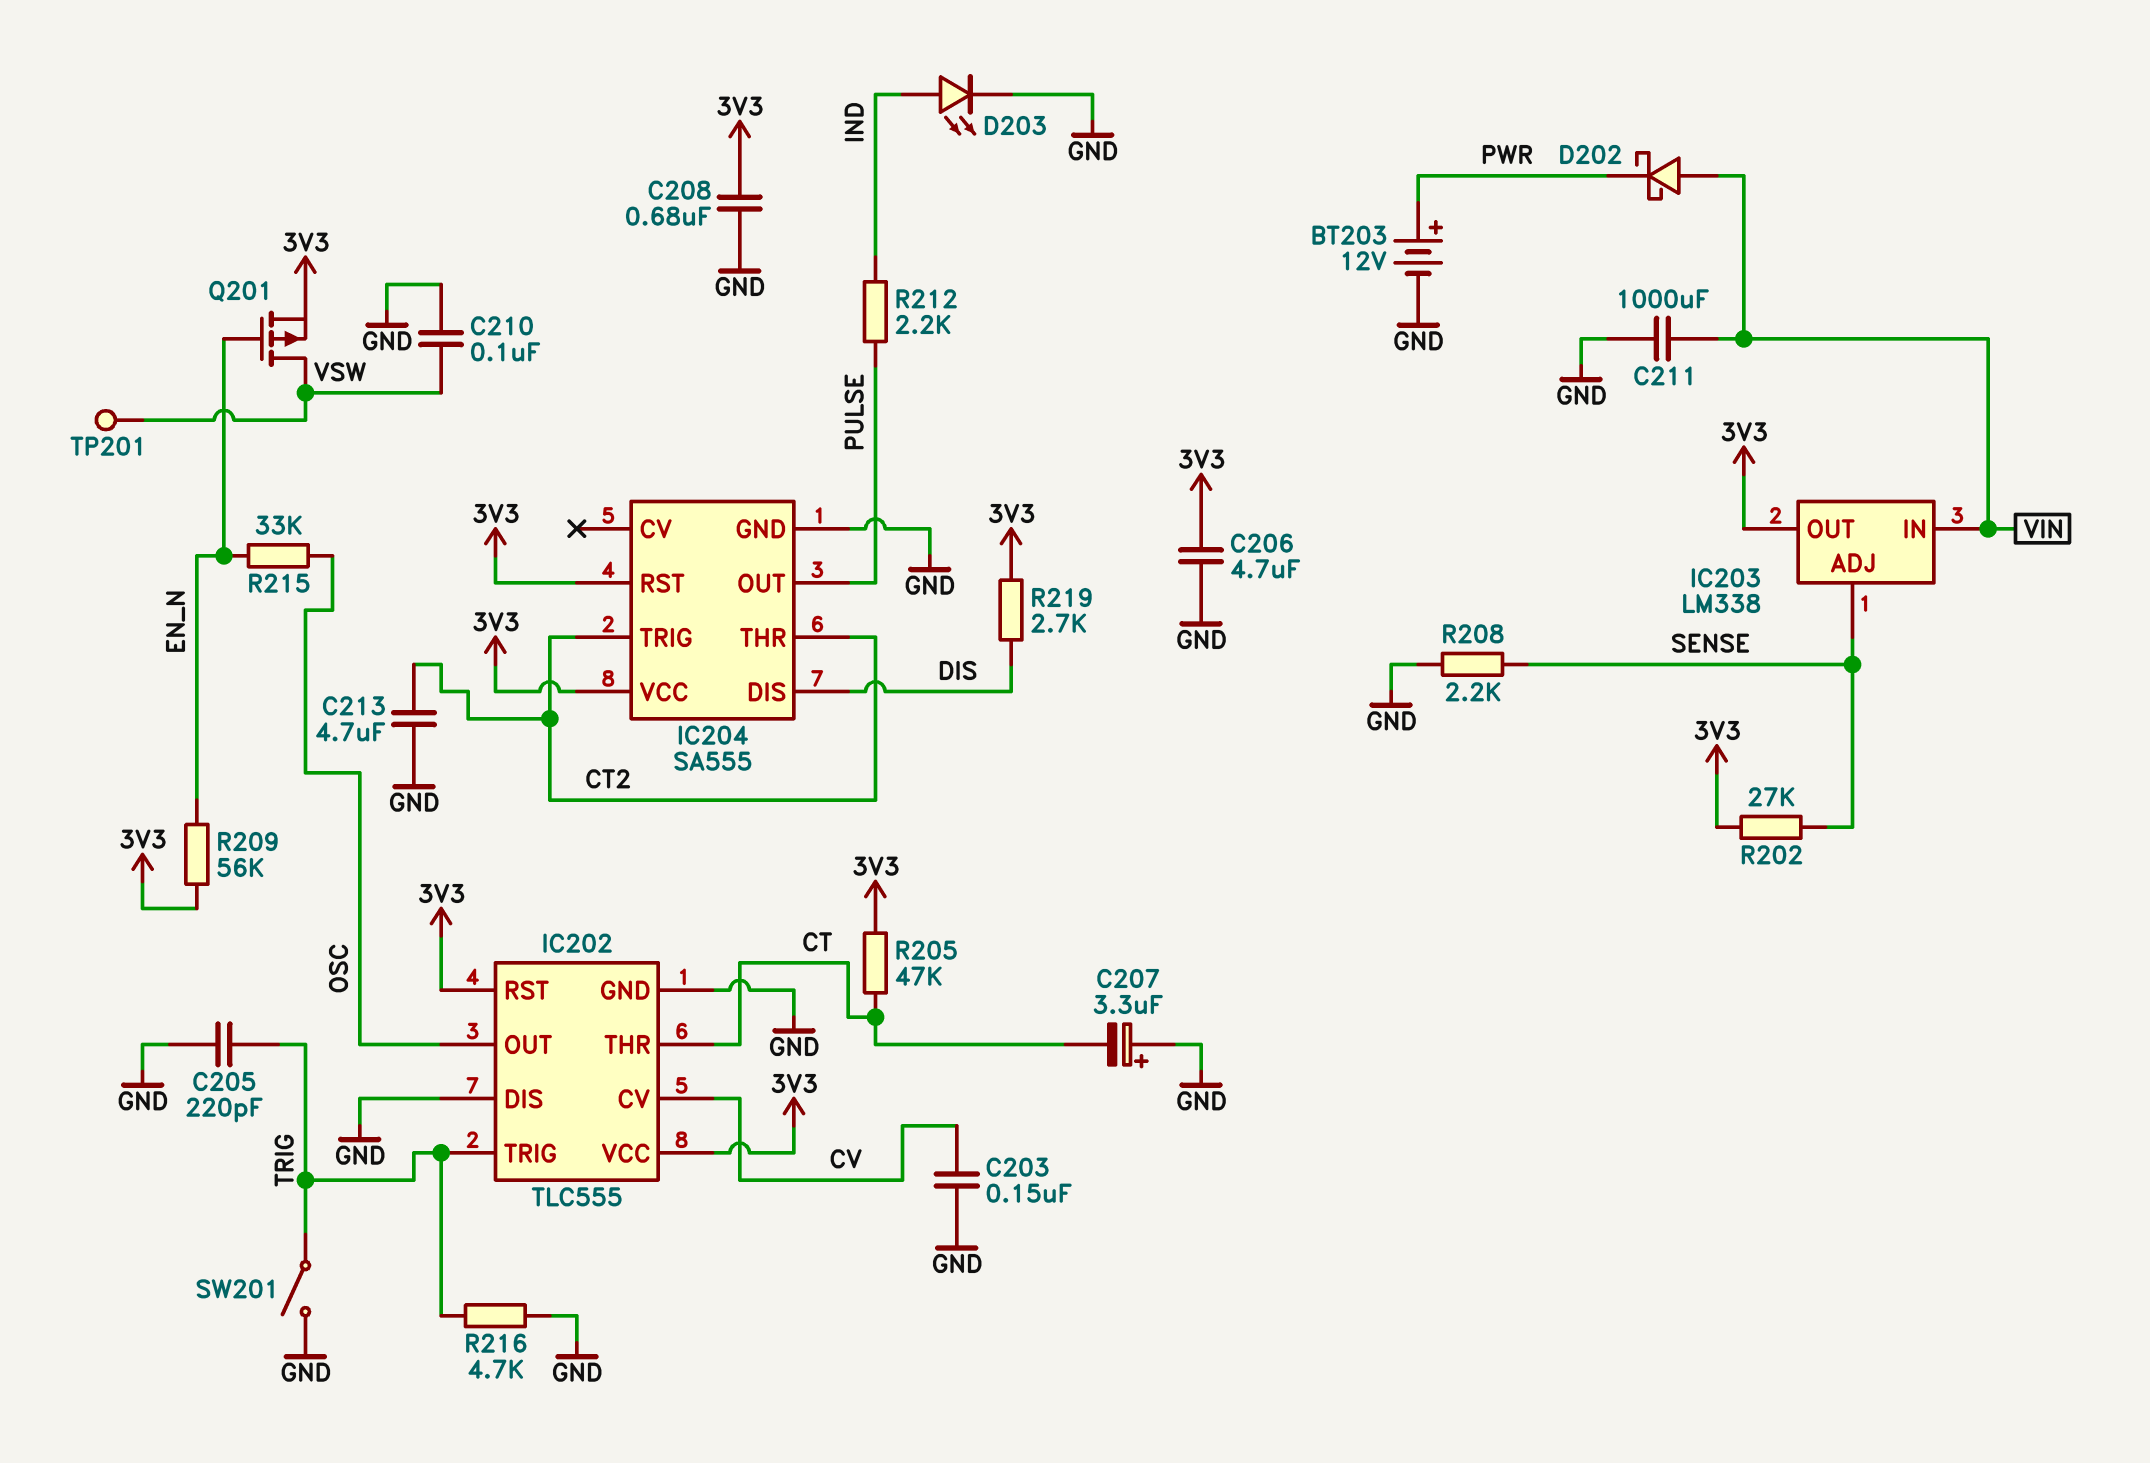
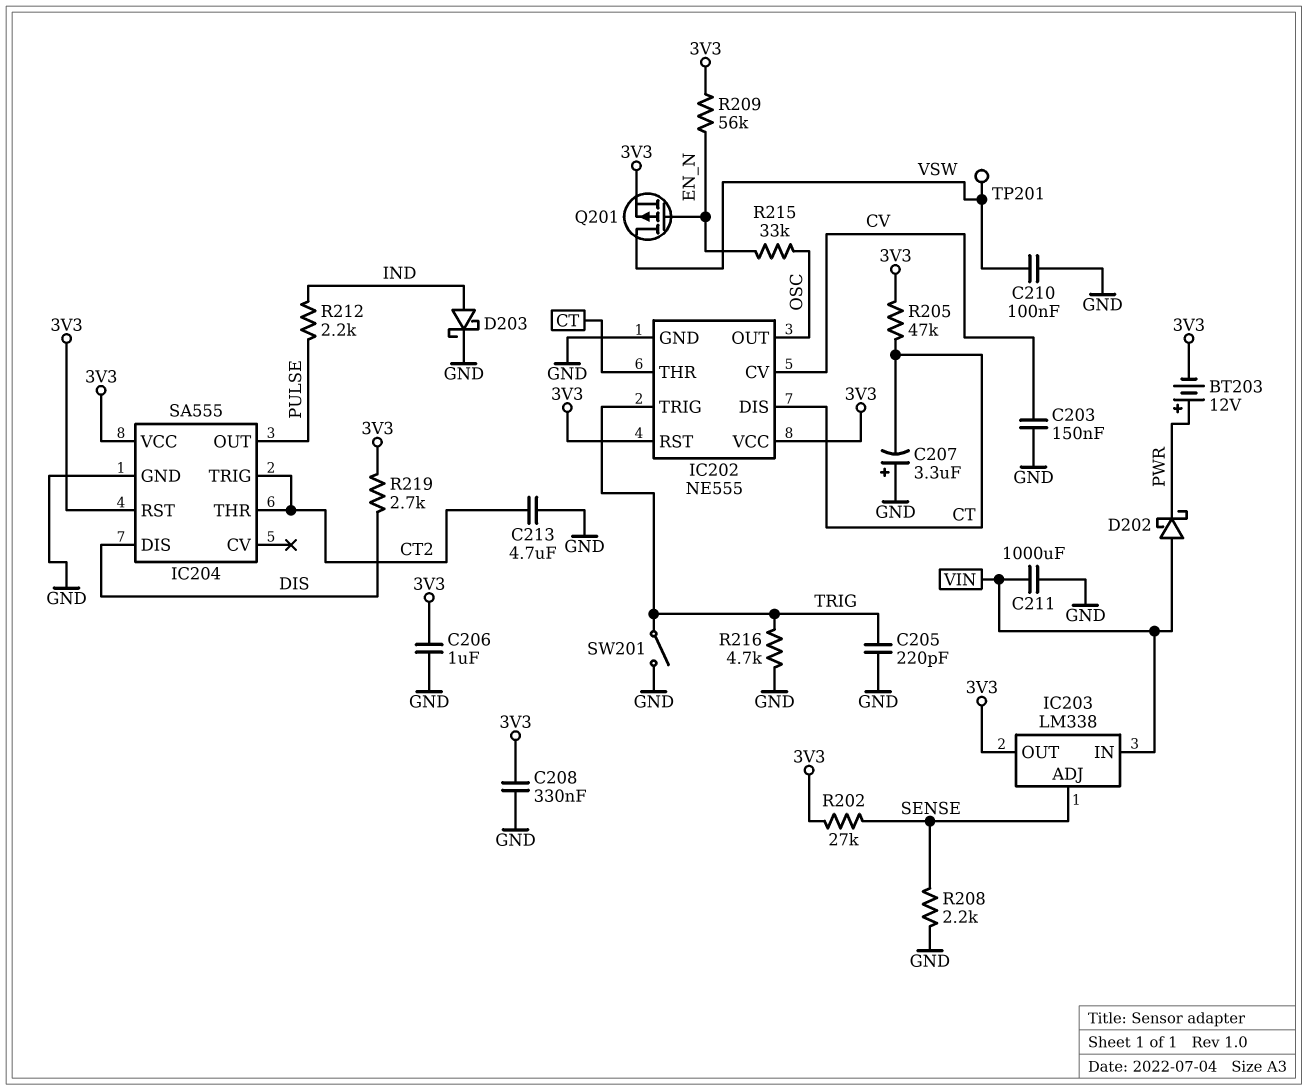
BT203: 12V (plus PWR, minus GND) -> 12V (plus PWR, minus 3V3)
C206: 4.7uF (3V3, GND) -> 1uF (3V3, GND)
C208: 680nF (3V3, GND) -> 330nF (3V3, GND)
D203: LED (A IND, K GND) -> schottky (A IND, K GND)
IC202: TLC555 -> NE555
IC202 pin DIS: GND -> CT

